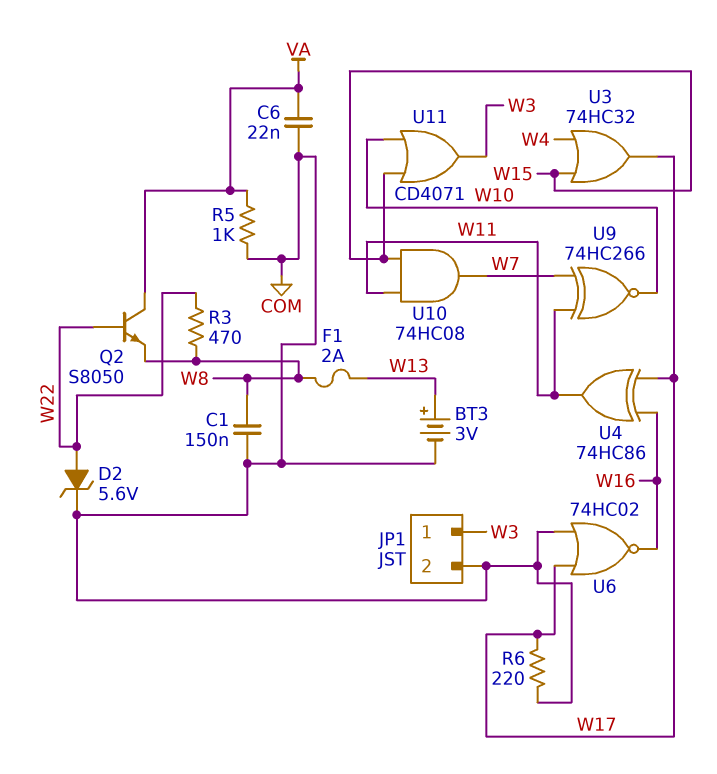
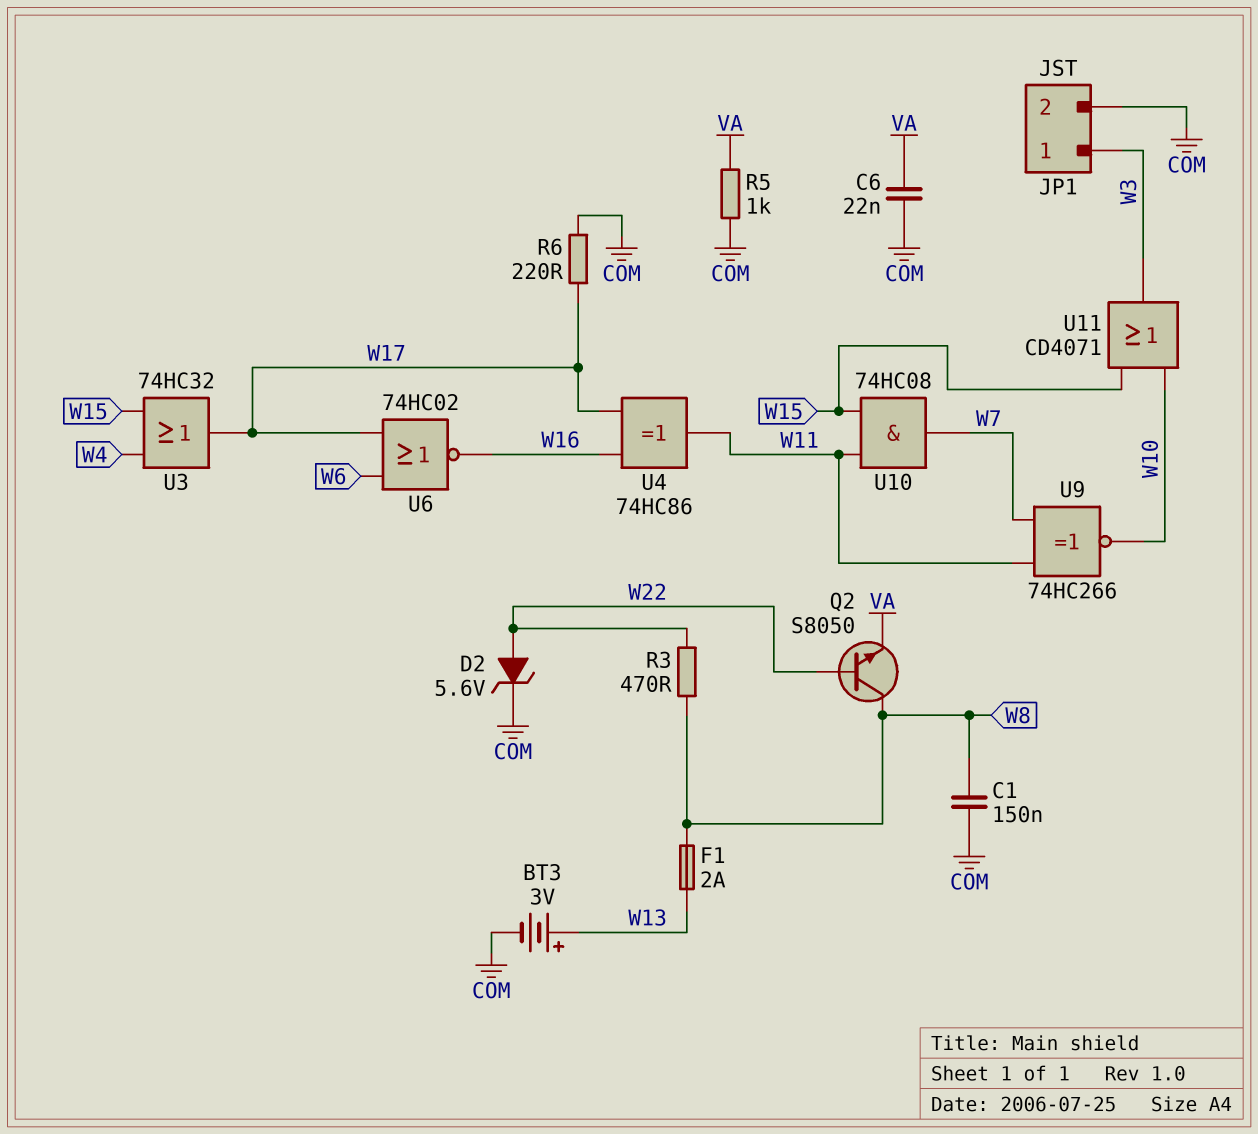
Q2: NPN S8050 (B W22, C VA, E W8) -> NPN S8050 (B W22, C W8, E VA)
U6: NOR 74HC02 (in COM, in W17, out W16) -> NOR 74HC02 (in W6, in W17, out W16)

